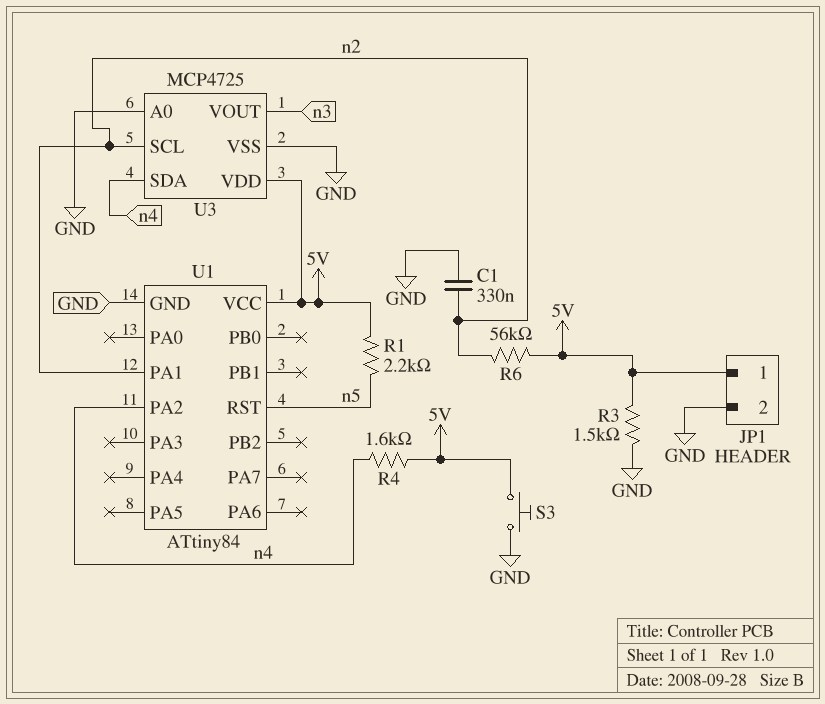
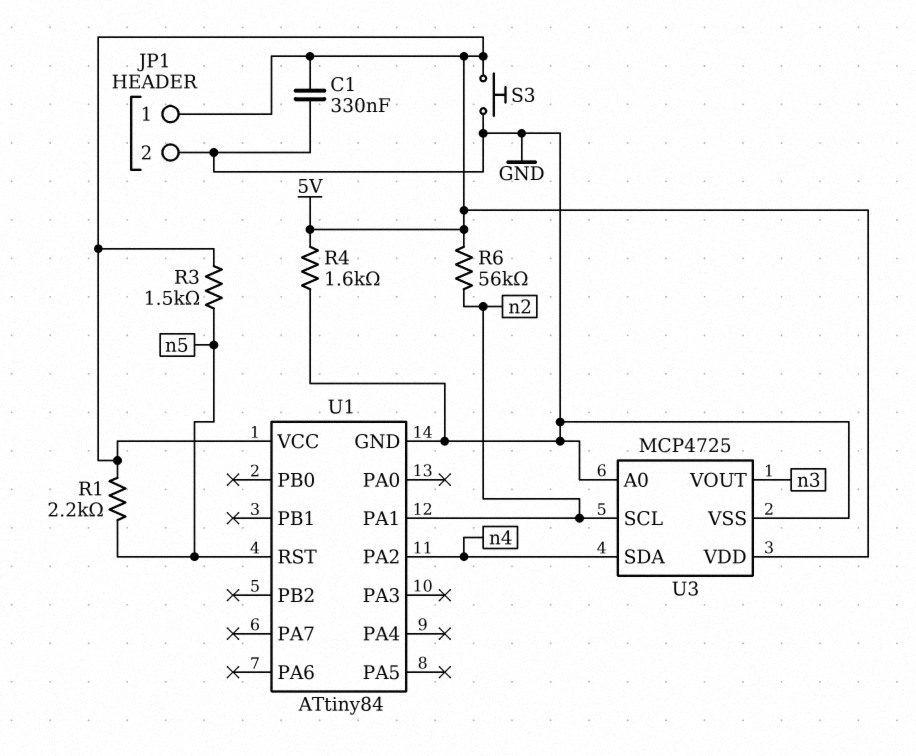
C1: 330nF (GND, n2) -> 330nF (5V, GND)
R3: 1.5k (5V, GND) -> 1.5k (5V, n5)
R4: 1.6k (5V, n4) -> 1.6k (5V, GND)

